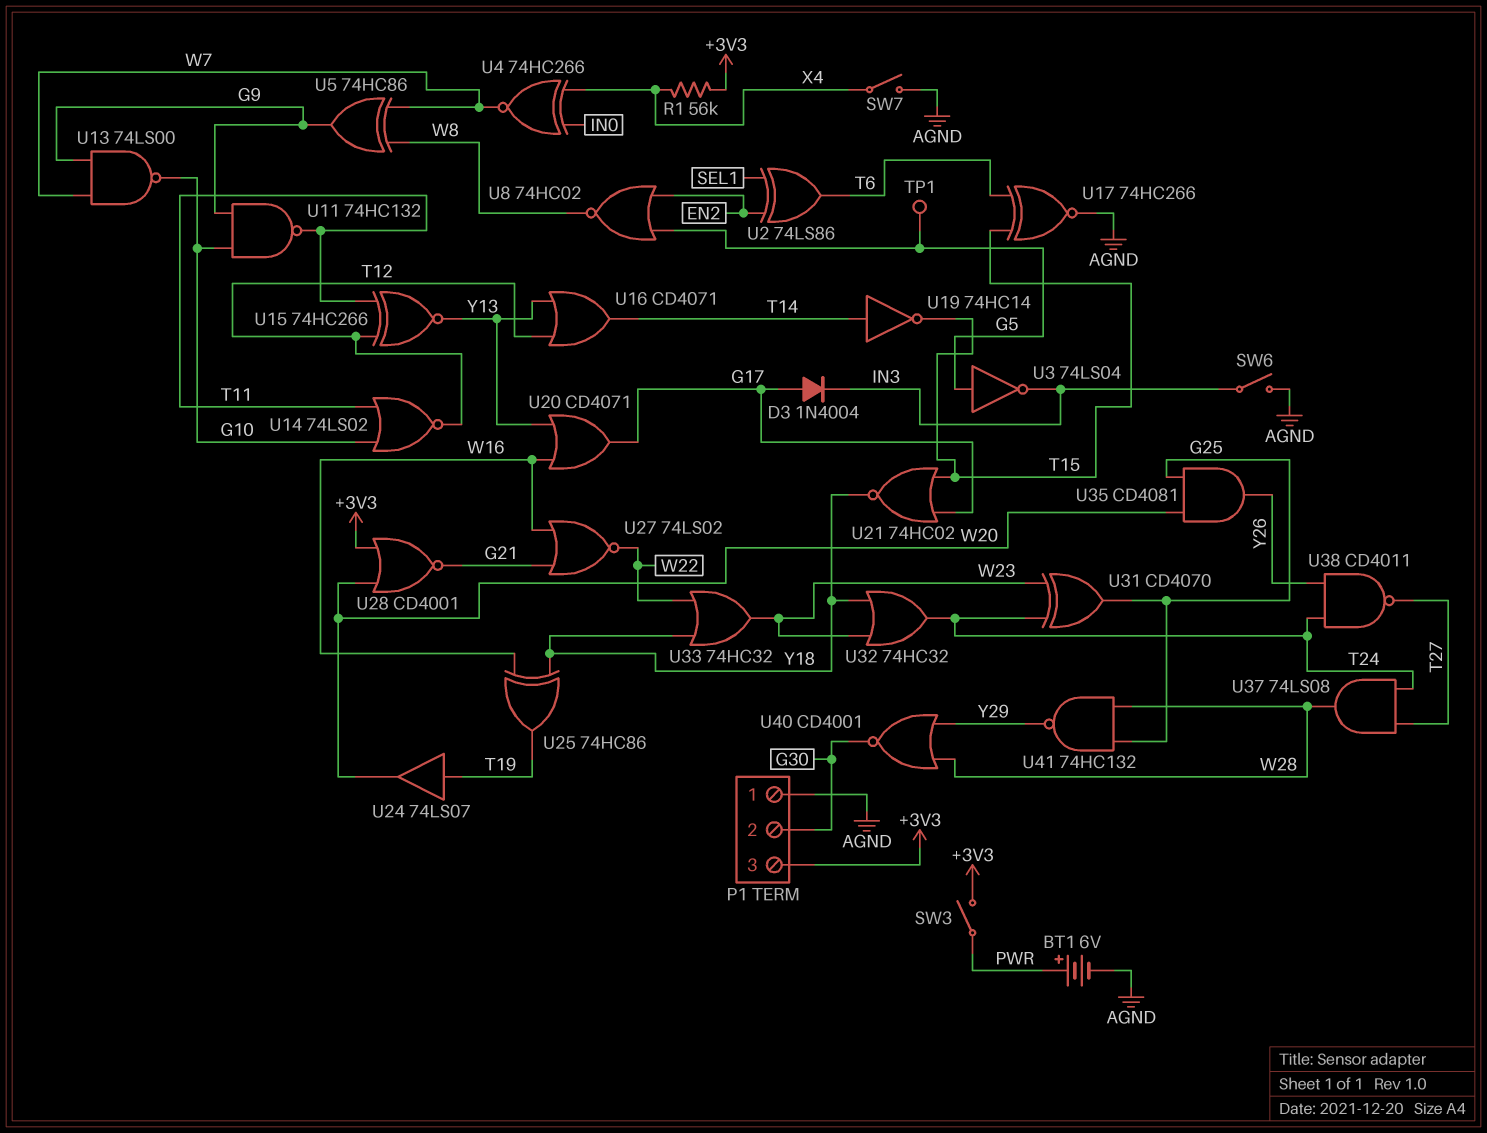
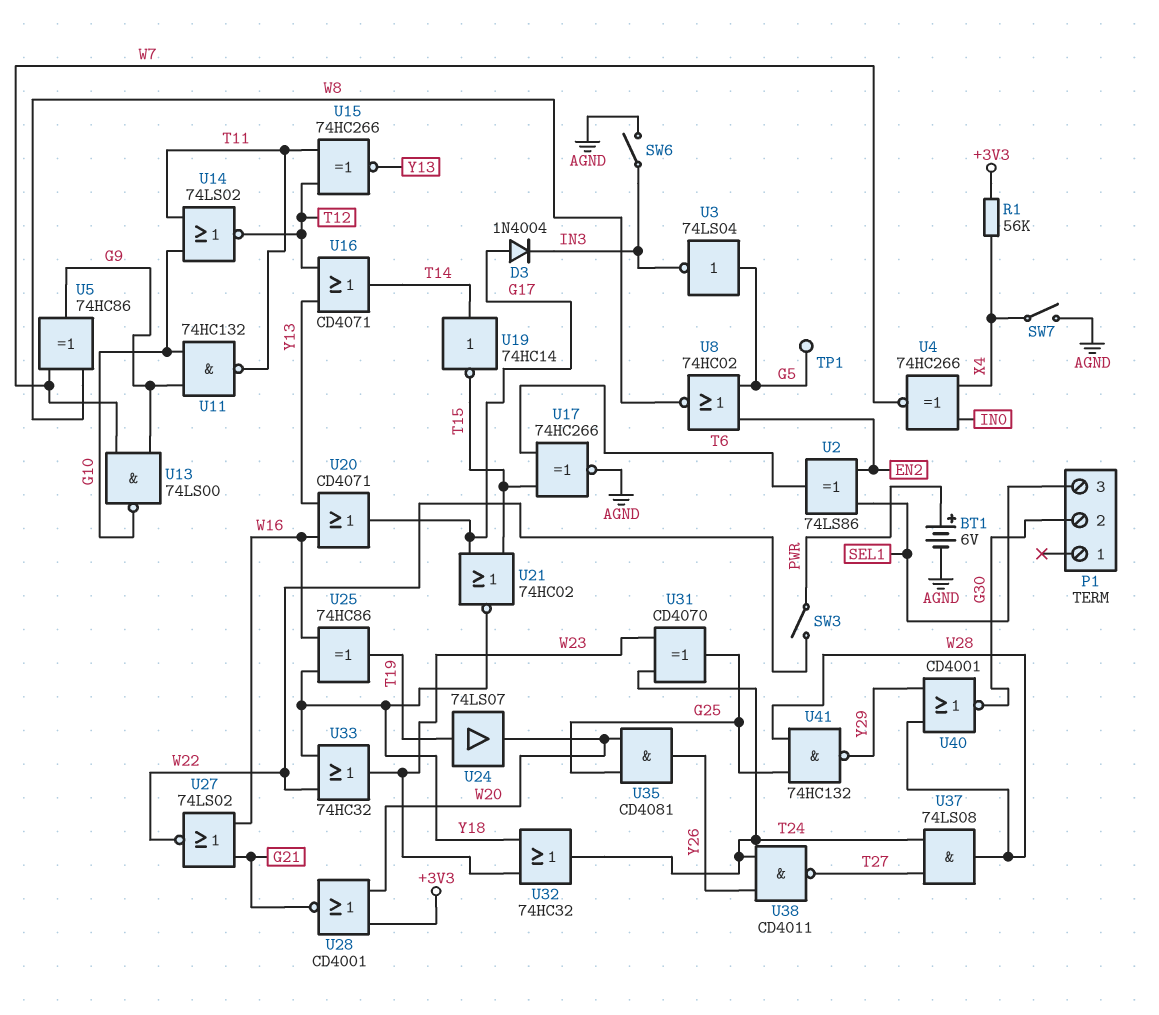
P1 pin 1: AGND -> none
P1 pin 3: +3V3 -> SEL1
SW3: switch (+3V3, PWR) -> switch (PWR, W22)

